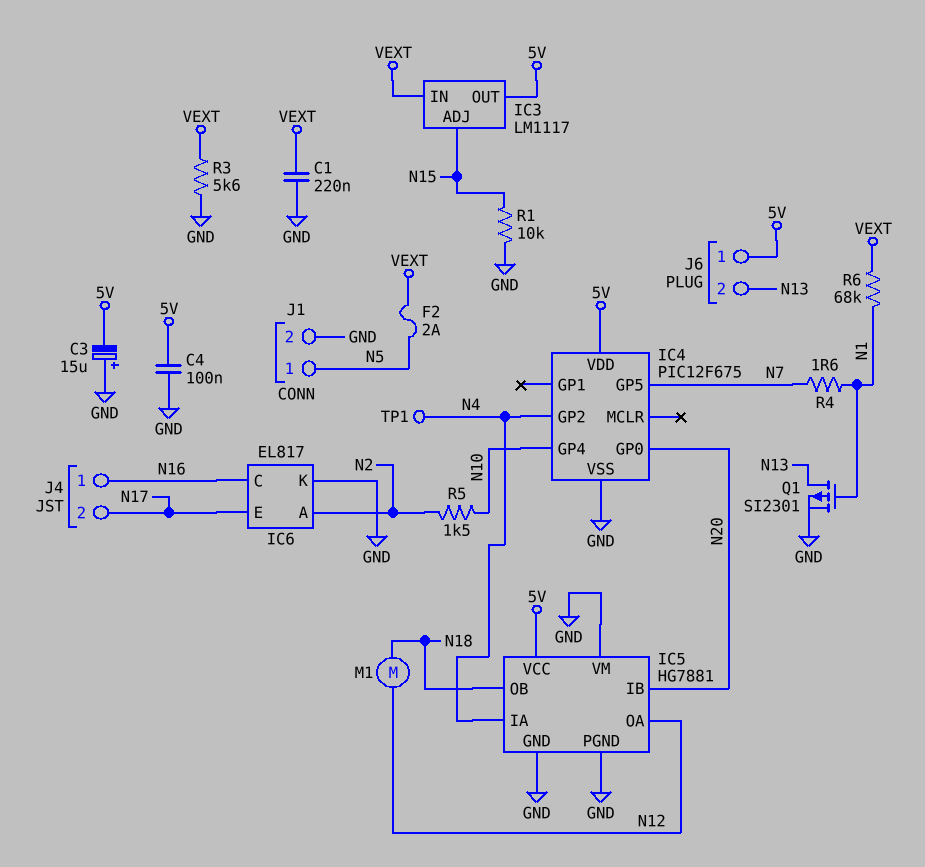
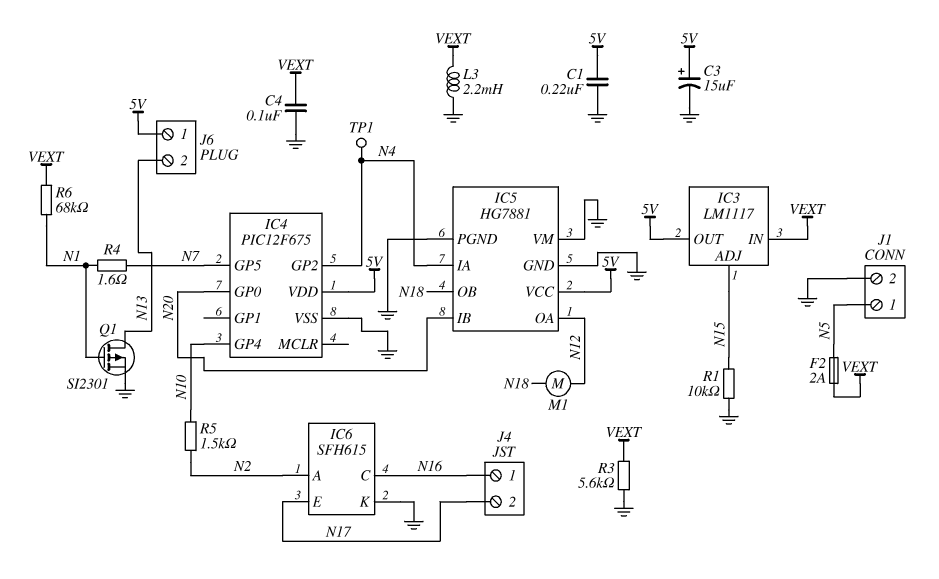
C1: 220nF (GND, VEXT) -> 220nF (5V, GND)
C3: 15uF (plus GND, minus 5V) -> 15uF (plus 5V, minus GND)
C4: 100nF (5V, GND) -> 100nF (GND, VEXT)
IC6: EL817 -> SFH615
L3: none -> 2.2mH (GND, VEXT)

